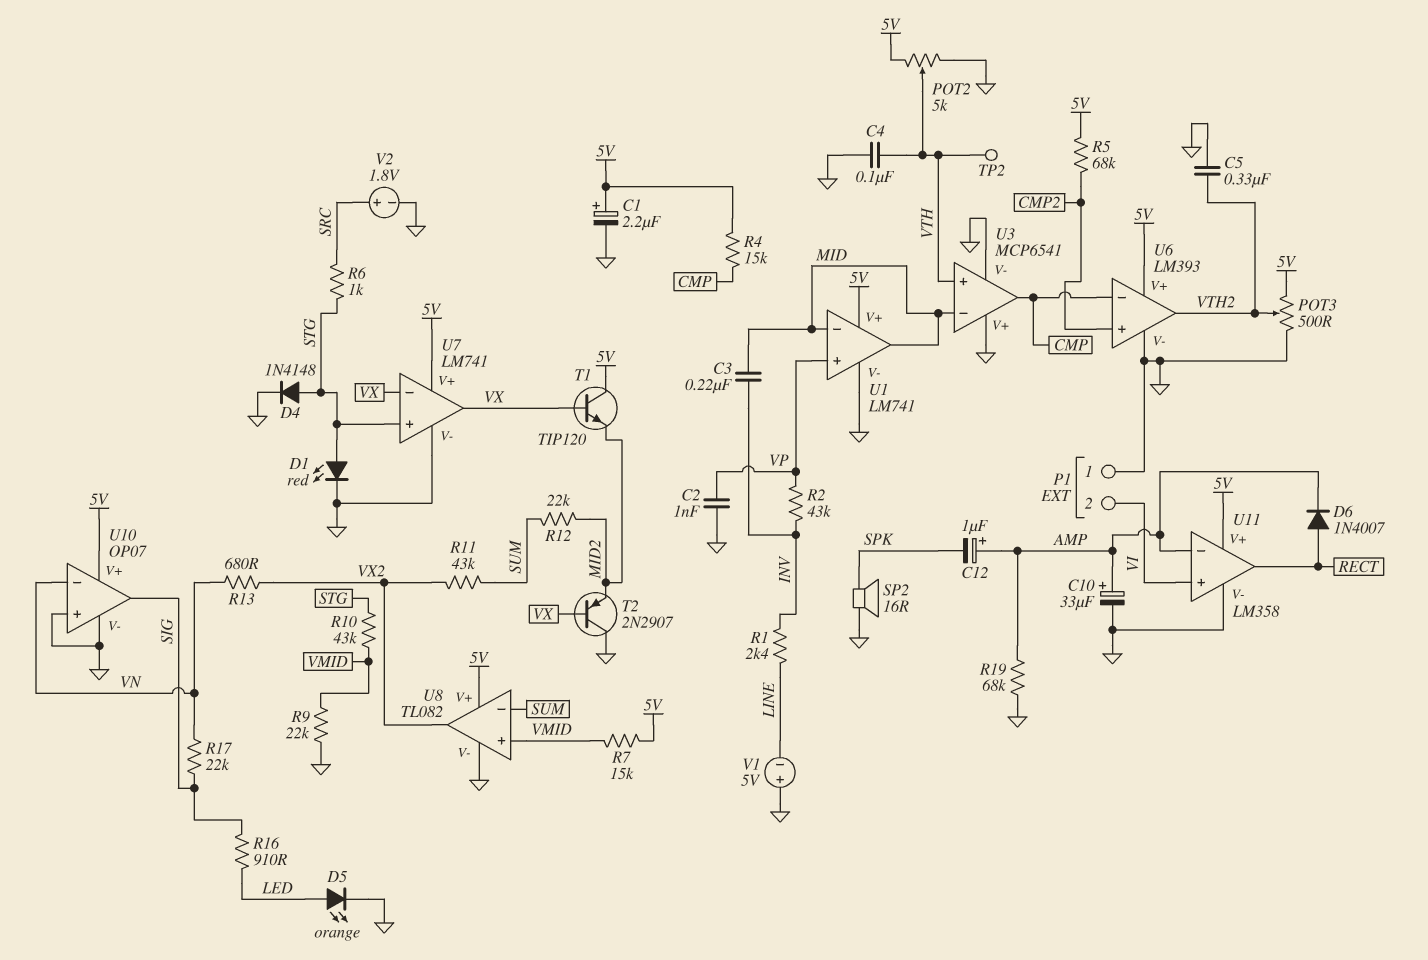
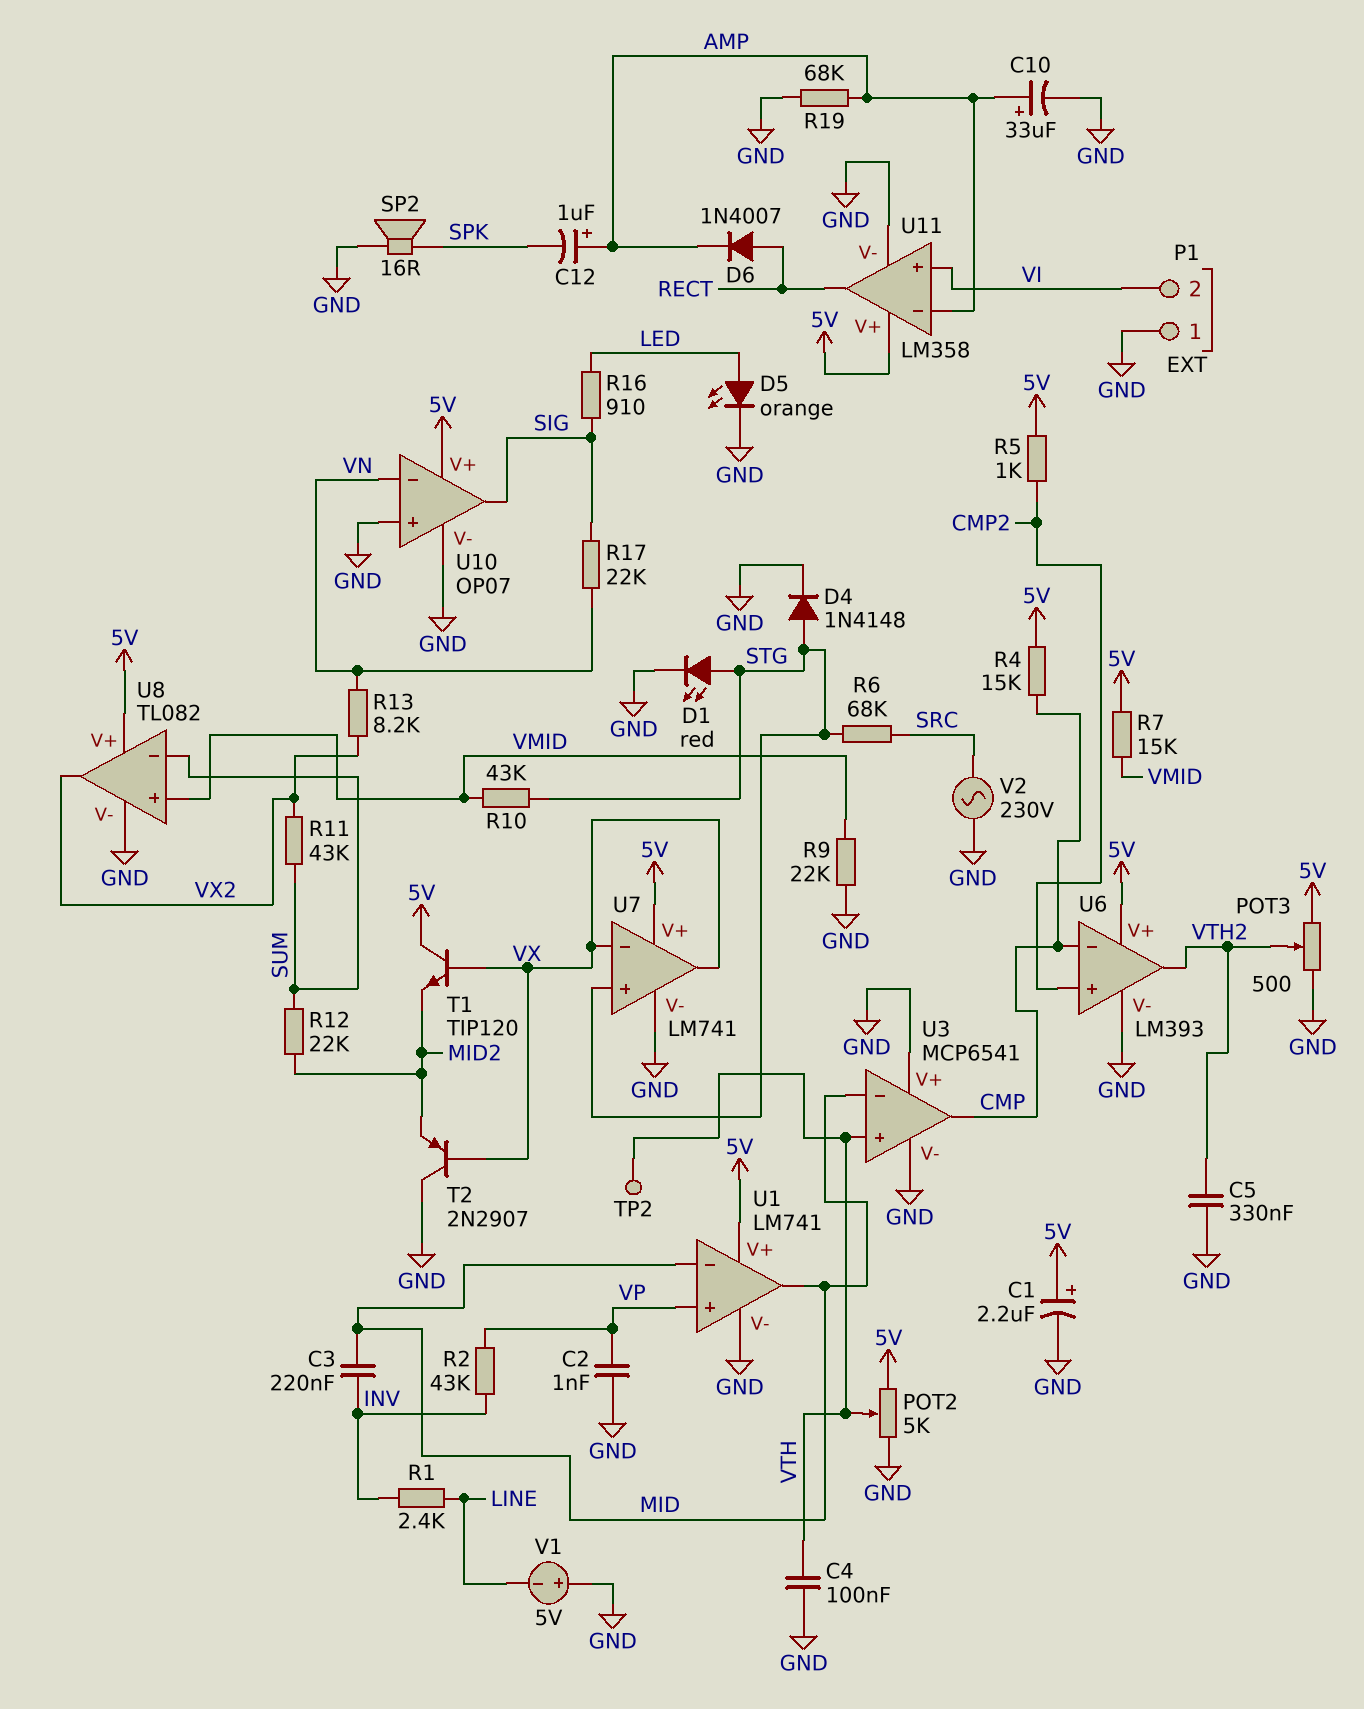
R5: 68k (5V, CMP2) -> 1k (5V, CMP2)
R6: 1k (SRC, STG) -> 68k (SRC, STG)
R13: 680 (VN, VX2) -> 8.2k (VN, VX2)
V2: 1.8V (plus SRC, minus GND) -> AC 230V (GND, SRC)

